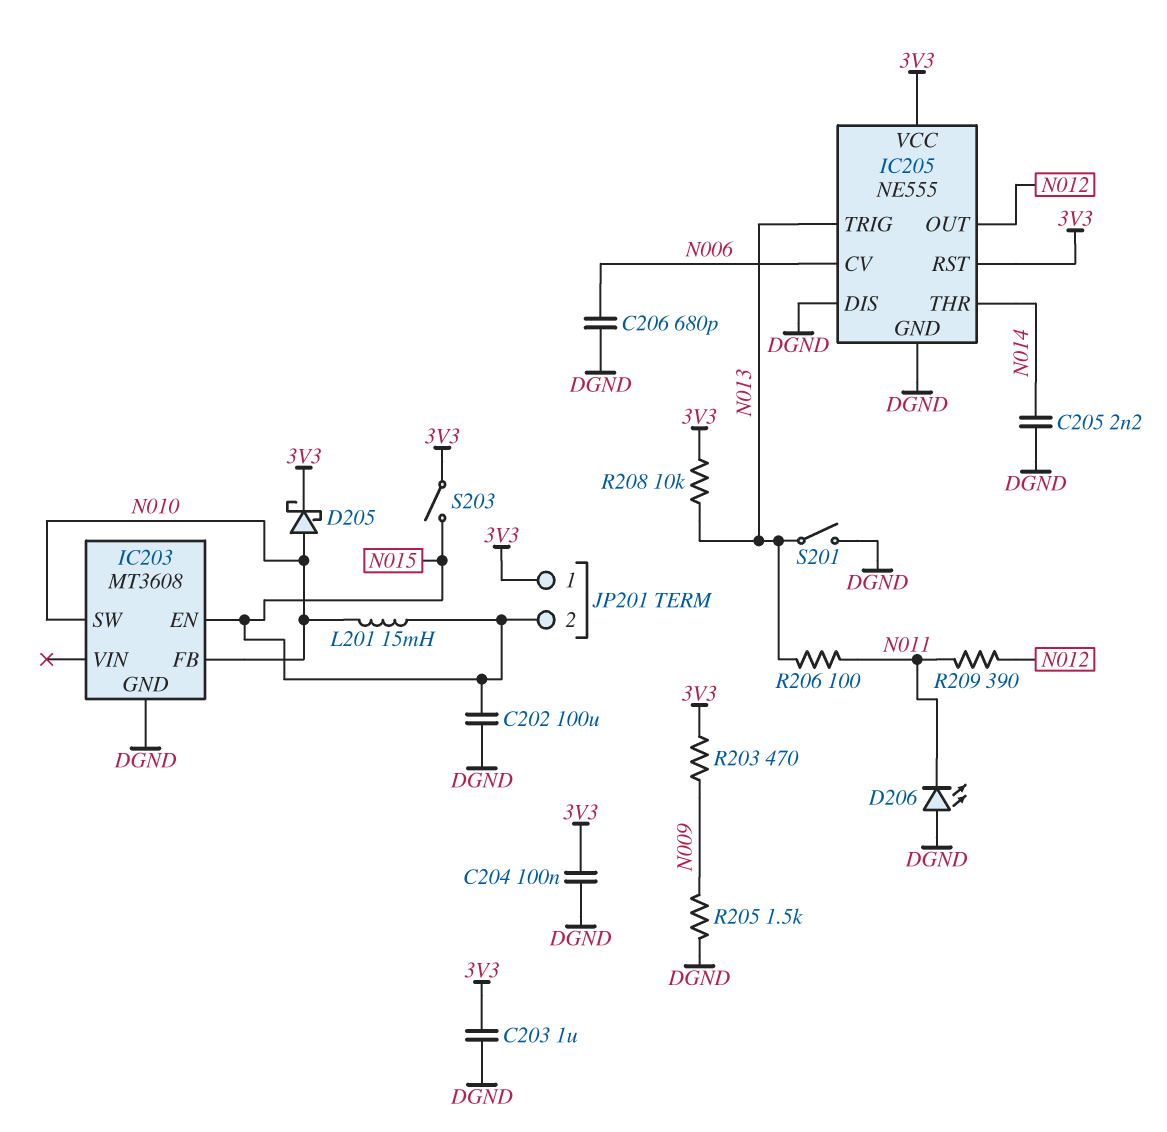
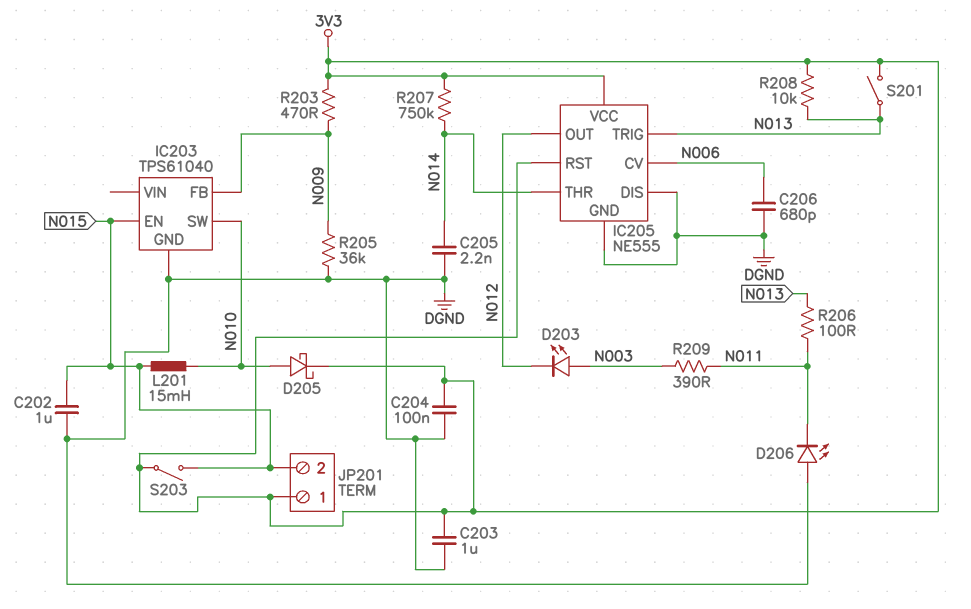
C202: 100uF (DGND, N015) -> 1uF (DGND, N015)
D203: none -> LED (A N003, K N012)
IC203: MT3608 -> TPS61040
IC203 pin FB: N010 -> N009
R205: 1.5k (DGND, N009) -> 36k (DGND, N009)
R207: none -> 750k (3V3, N014)
R209: 390 (N011, N012) -> 390 (N003, N011)
S201: switch (DGND, N013) -> switch (3V3, N013)

